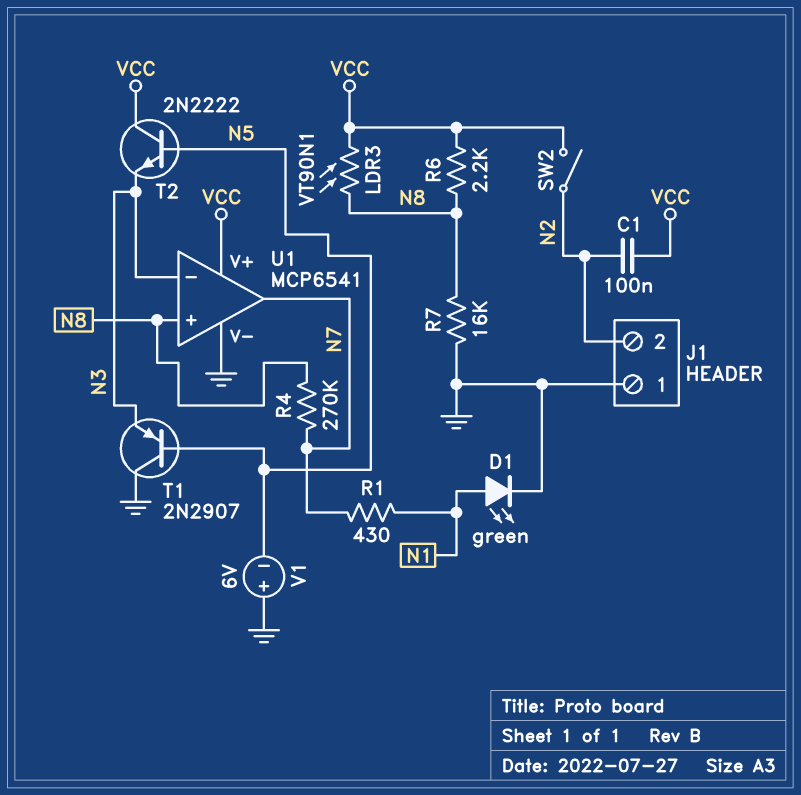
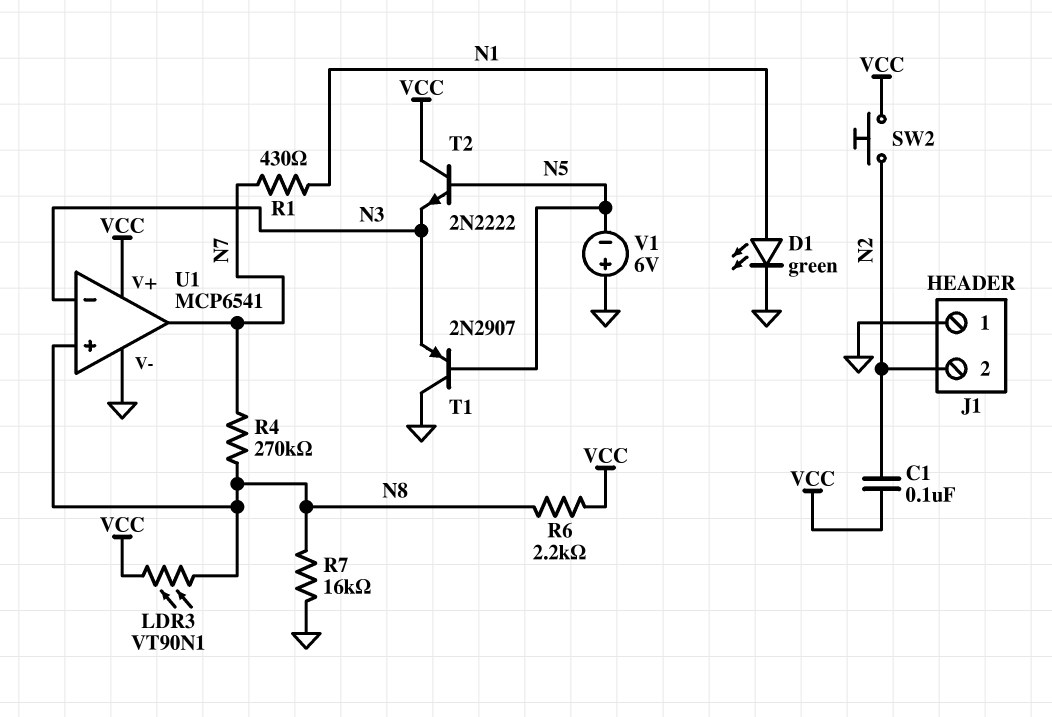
SW2: switch (N2, VCC) -> button (N2, VCC)

